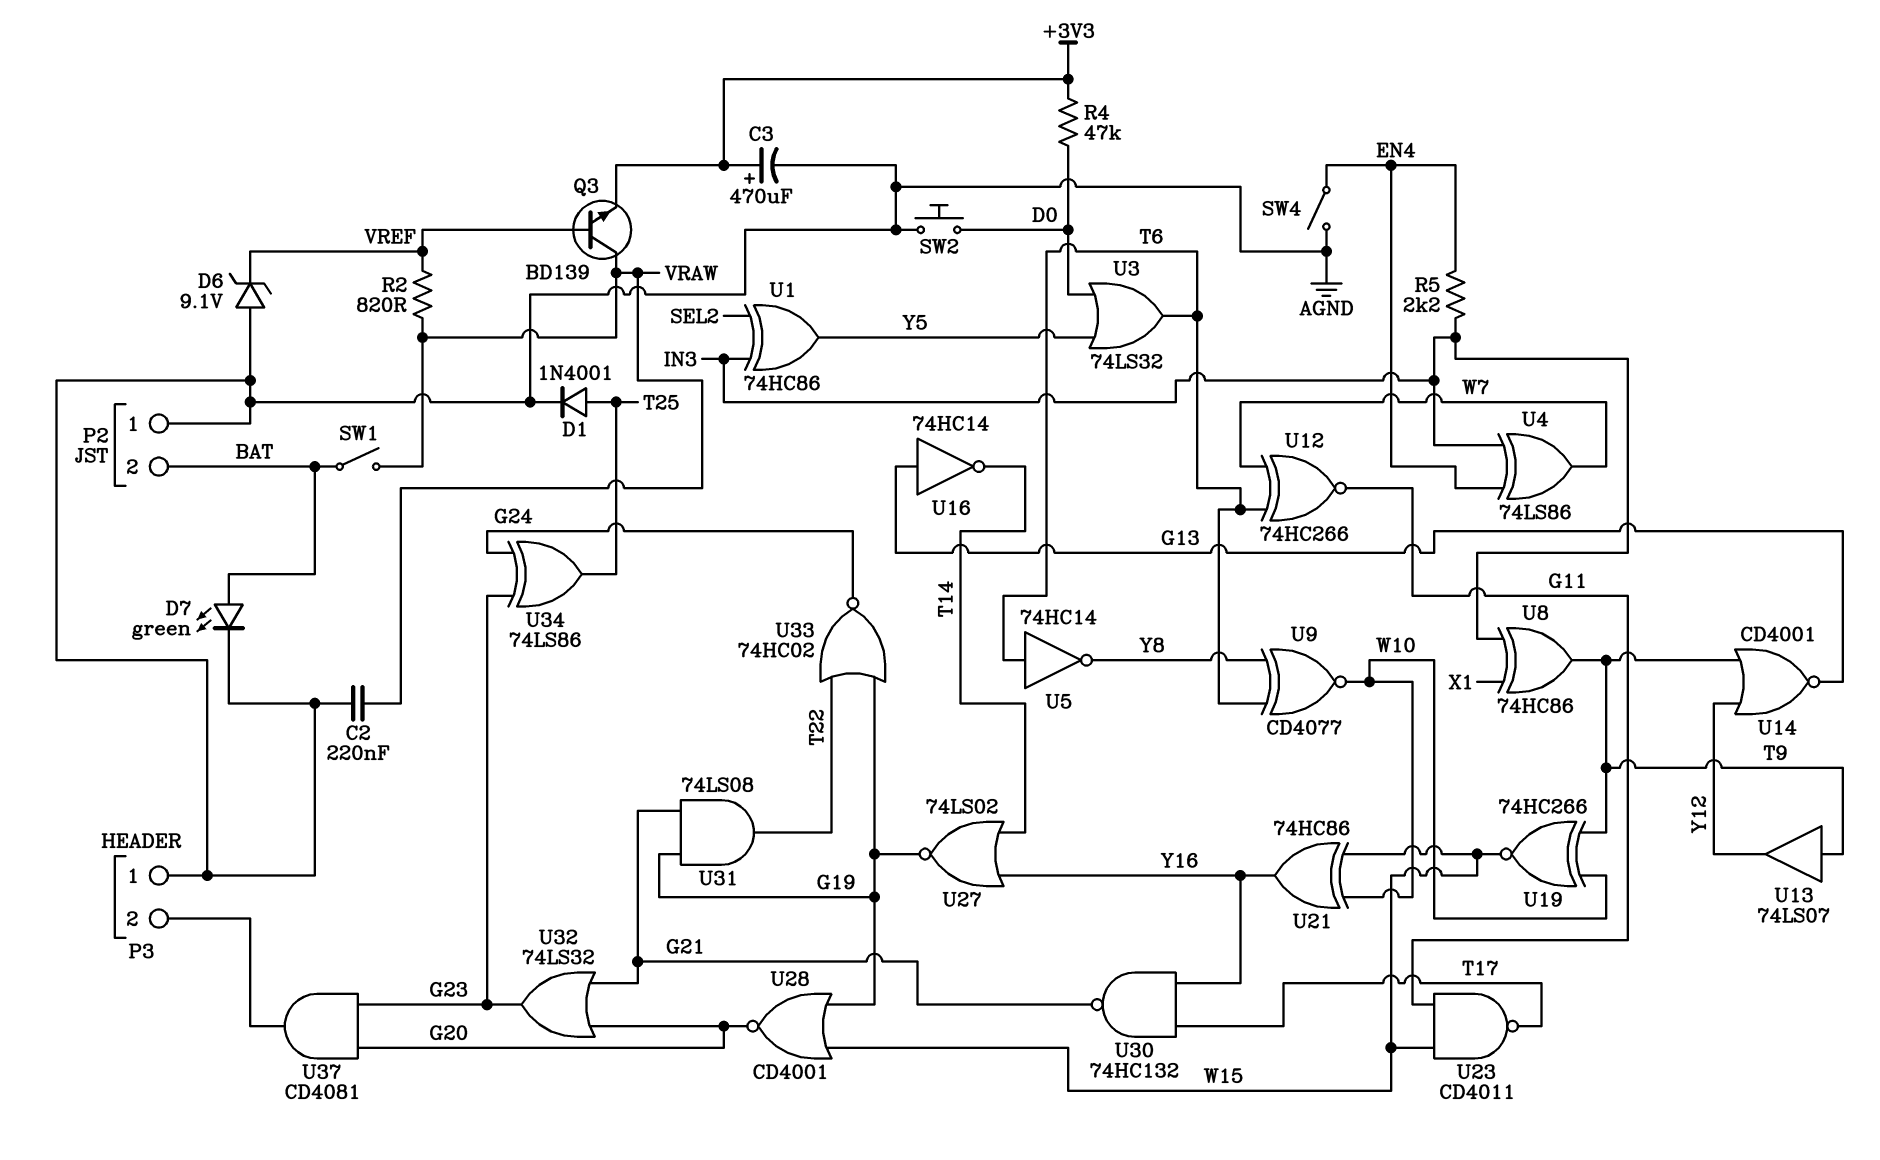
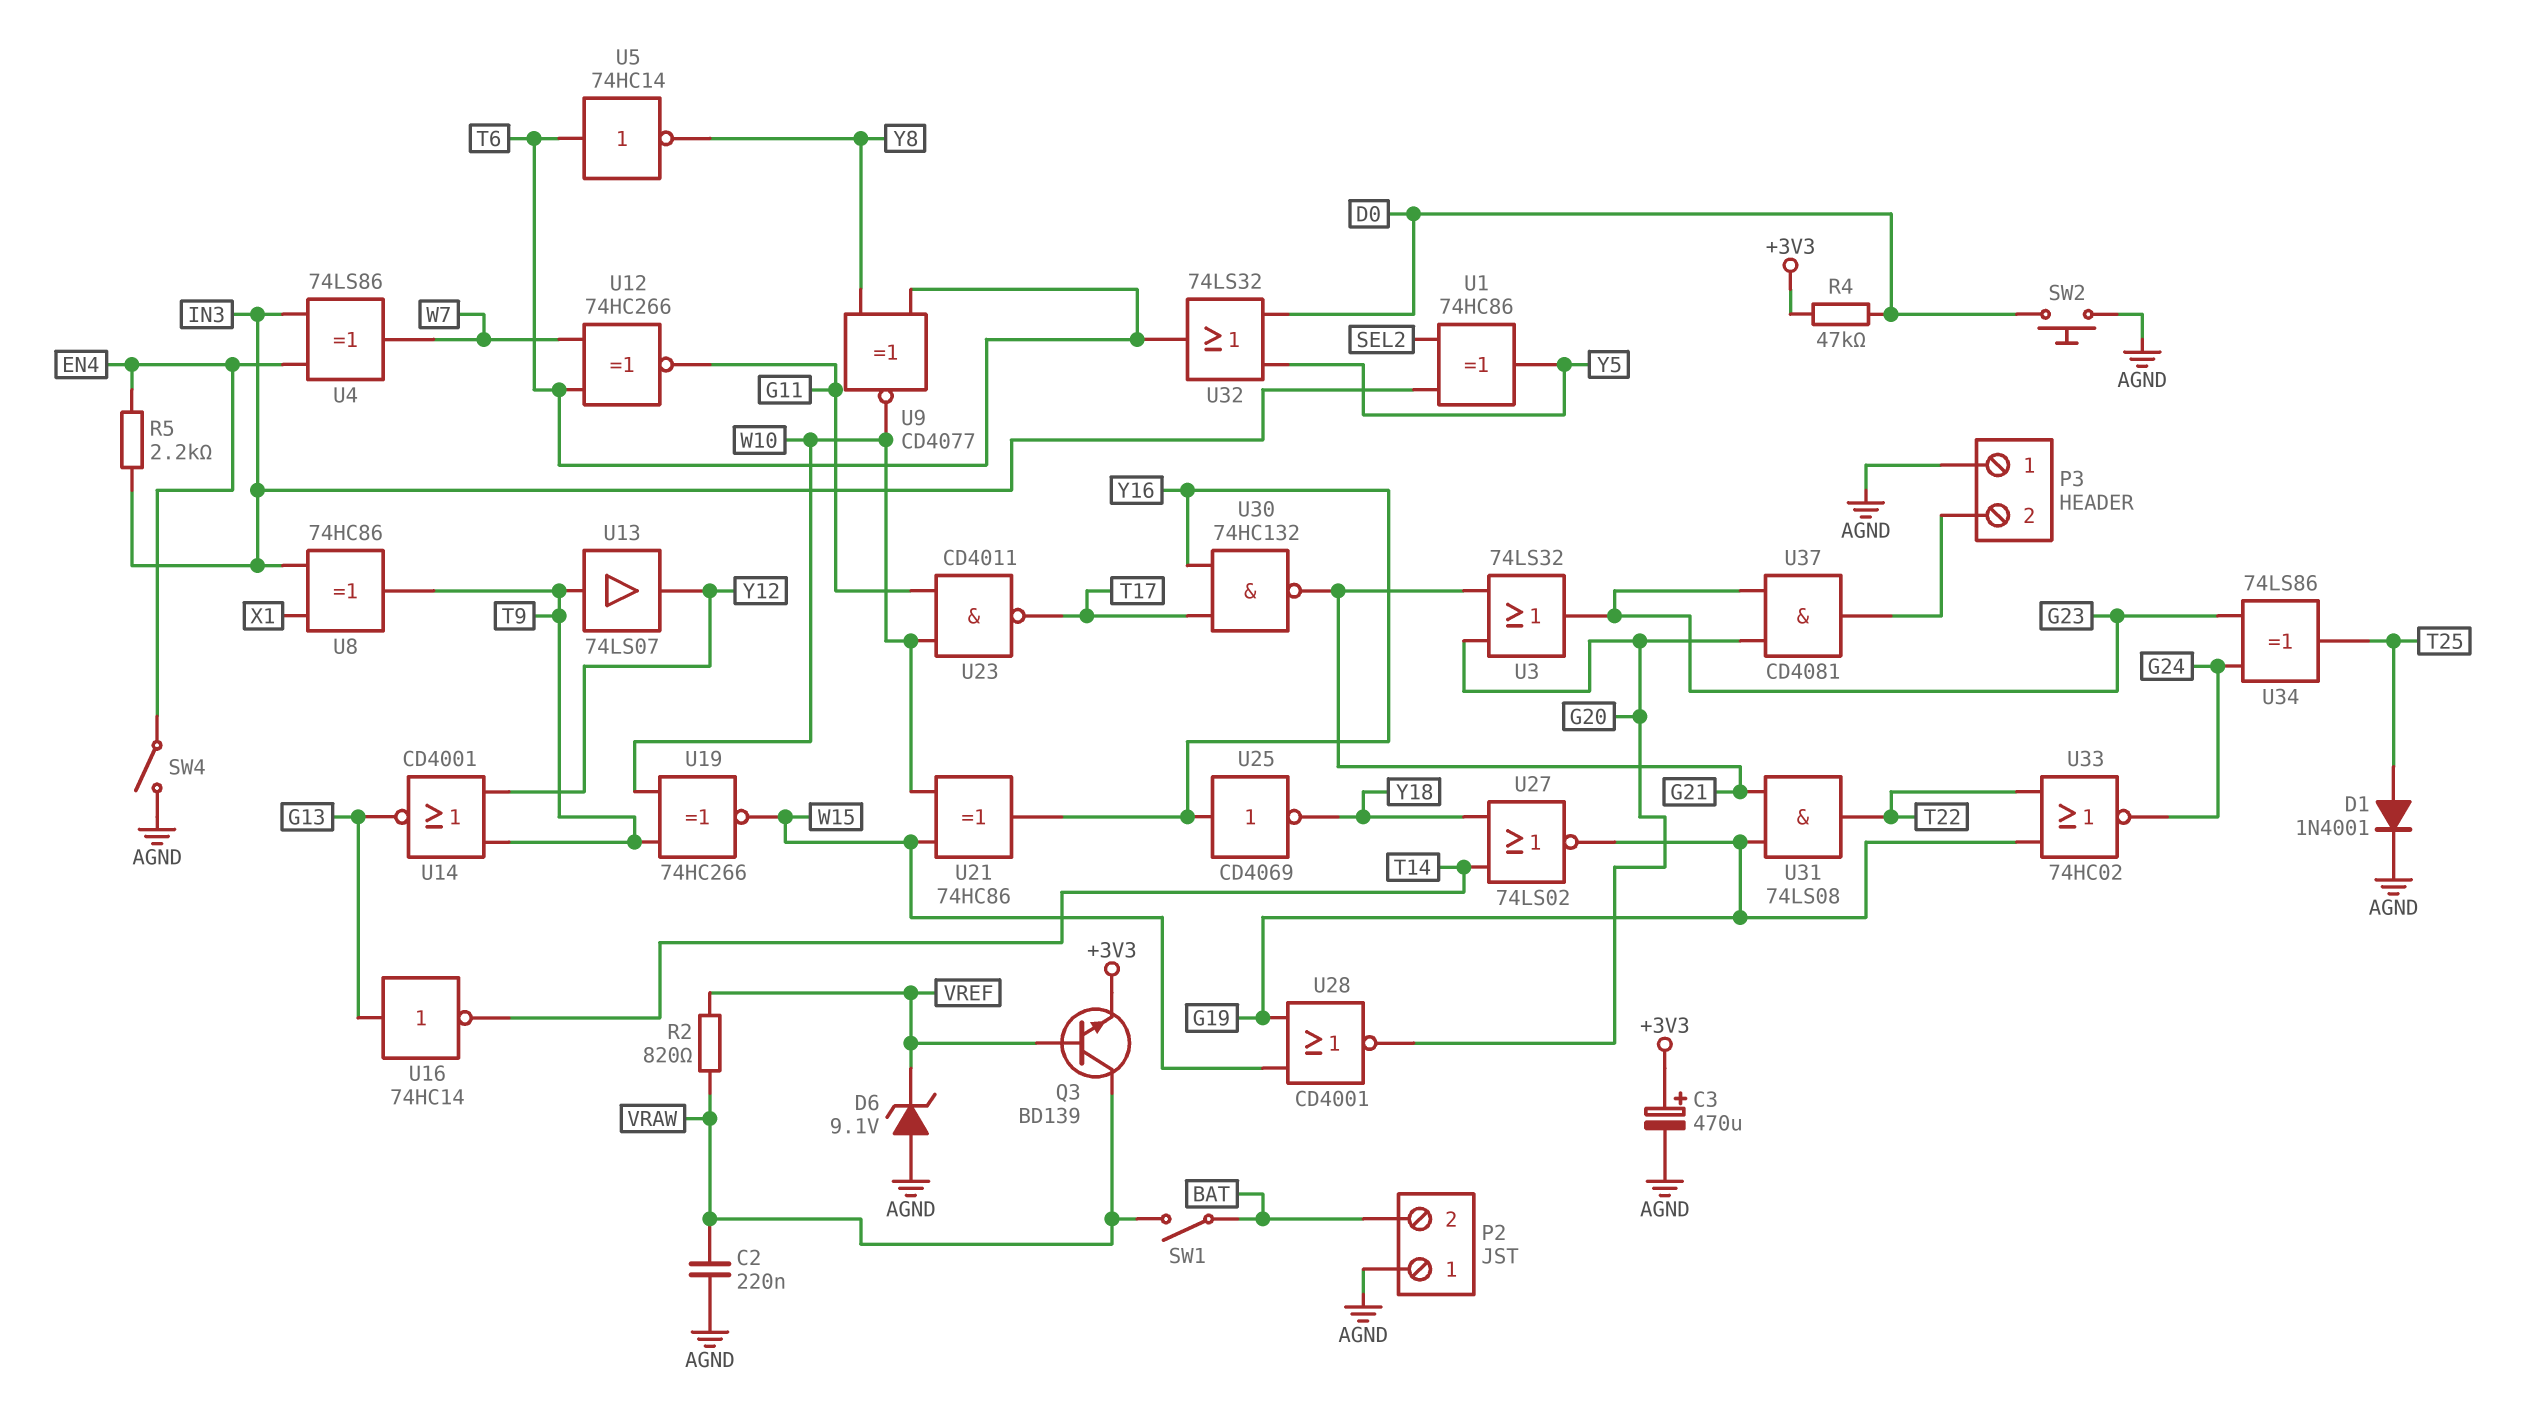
D7: LED green (A BAT, K AGND) -> none
U3: OR 74LS32 (in D0, in Y5, out T6) -> OR 74LS32 (in G20, in G21, out G23)
U23: NAND CD4011 (in G11, in W15, out T17) -> NAND CD4011 (in G11, in W10, out T17)
U25: none -> NOT CD4069 (in Y16, out Y18)
U27: NOR 74LS02 (in T14, in Y16, out G19) -> NOR 74LS02 (in T14, in Y18, out G19)
U32: OR 74LS32 (in G20, in G21, out G23) -> OR 74LS32 (in D0, in Y5, out T6)

